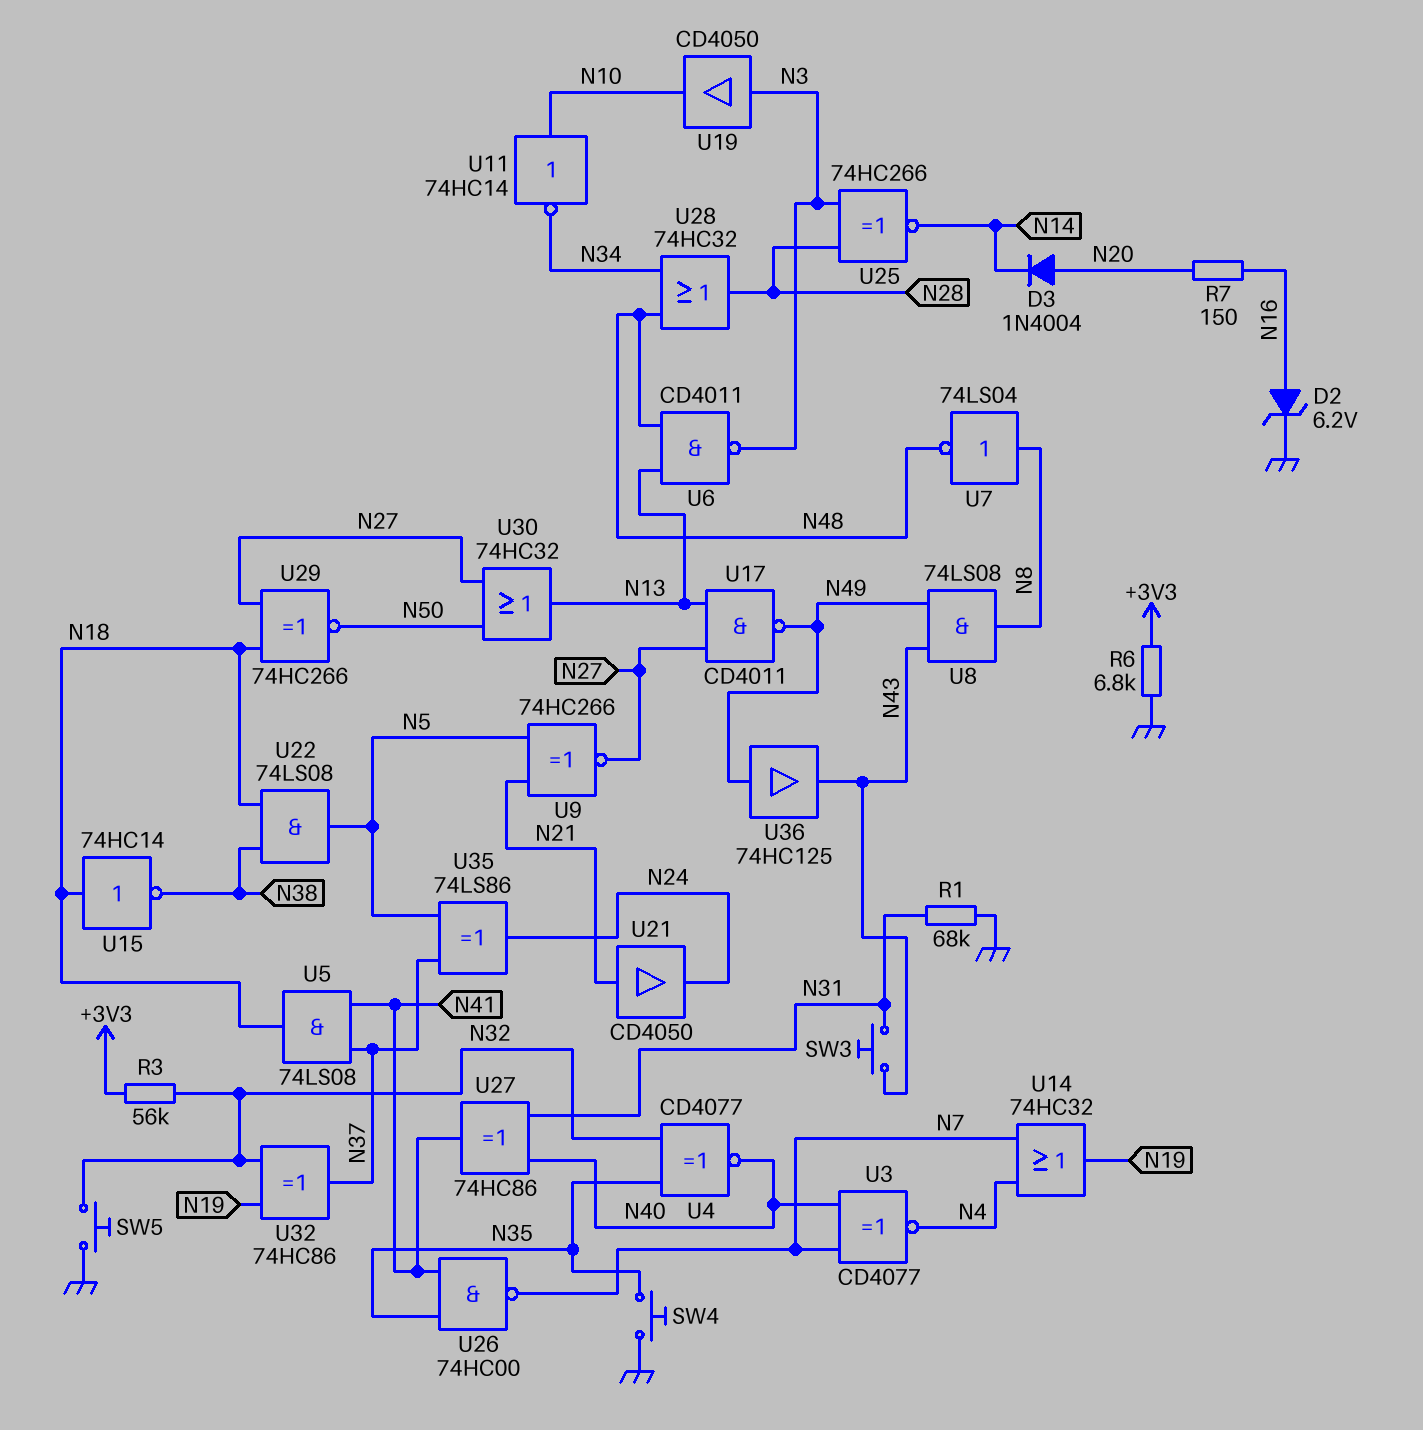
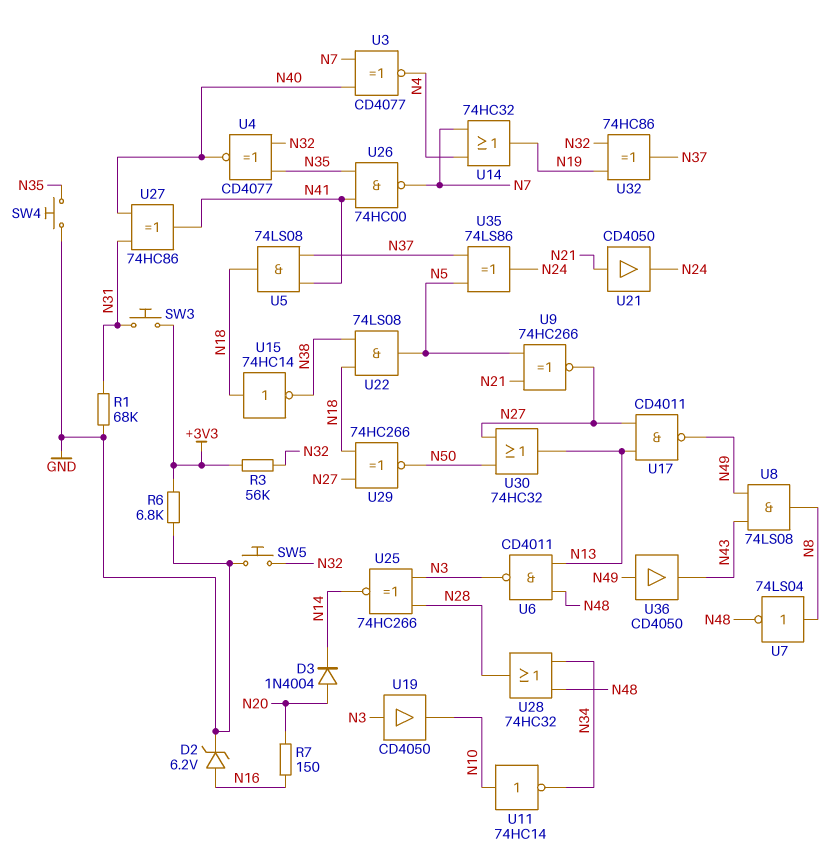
SW3: button (N31, N43) -> button (+3V3, N31)
U36: buffer 74HC125 (in N49, out N43) -> buffer CD4050 (in N49, out N43)

